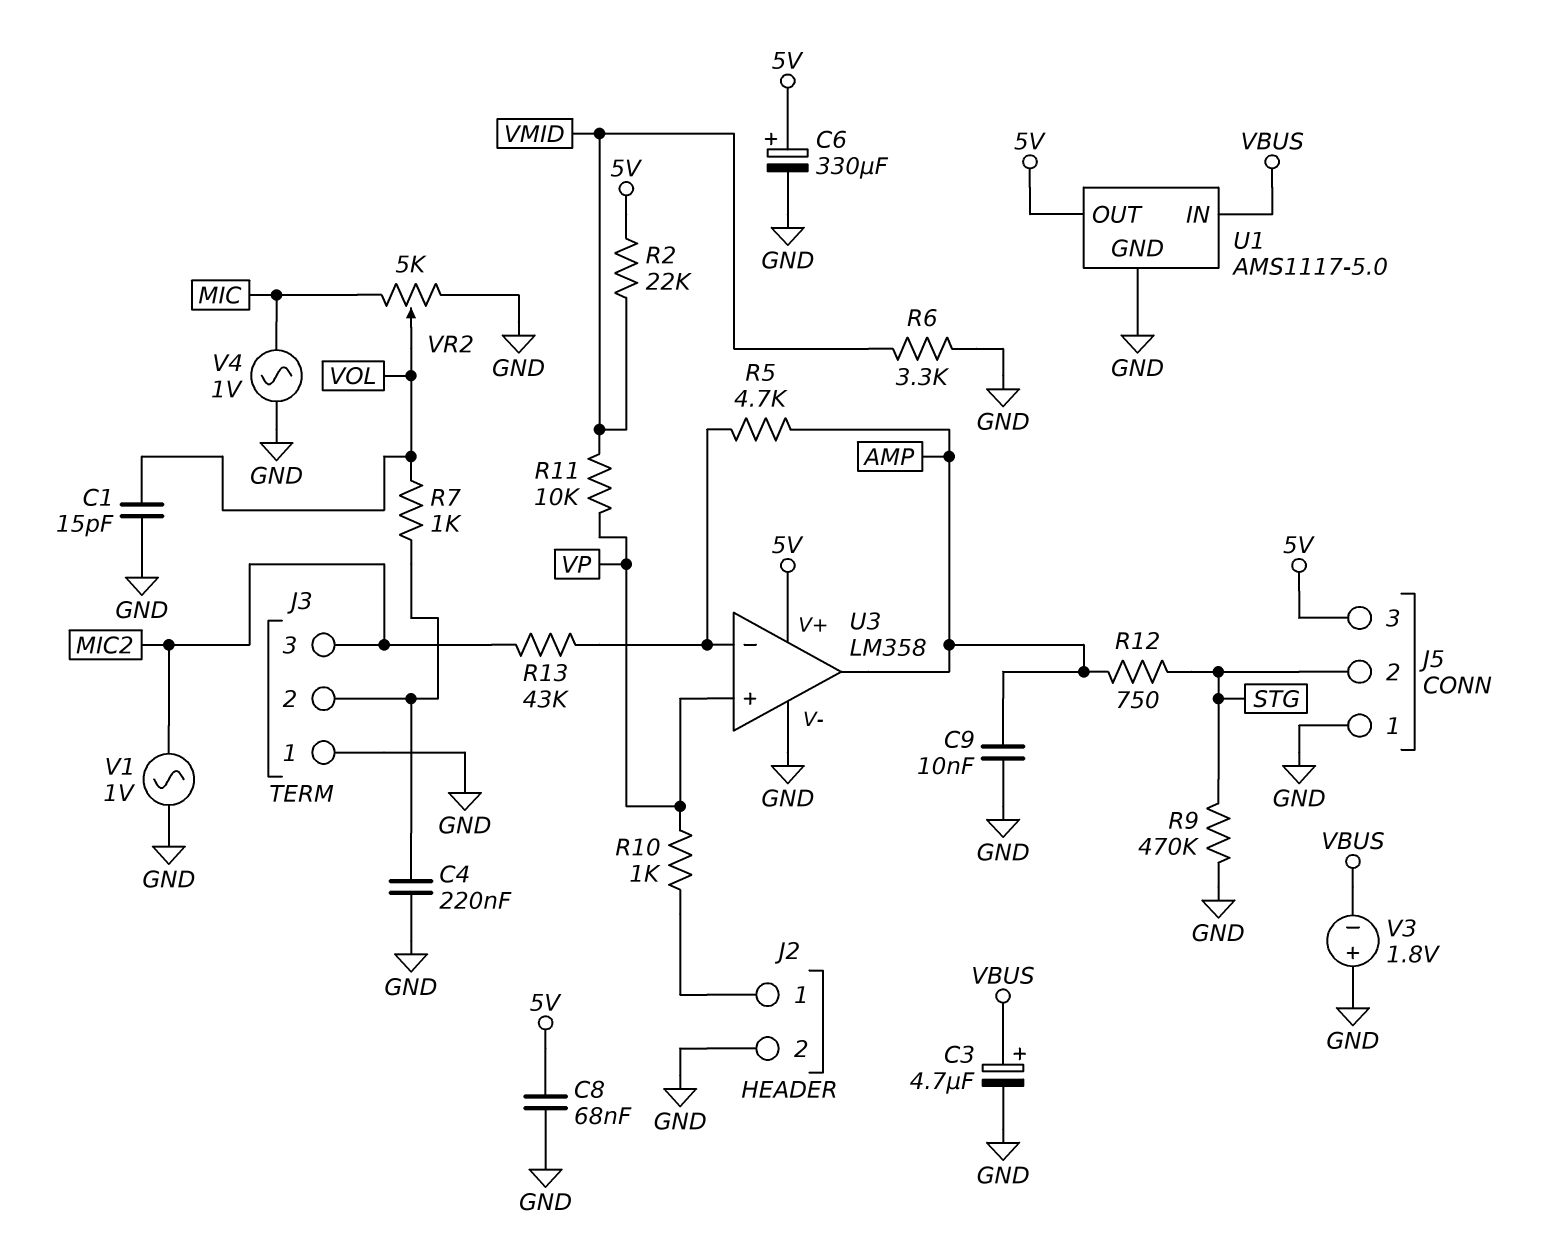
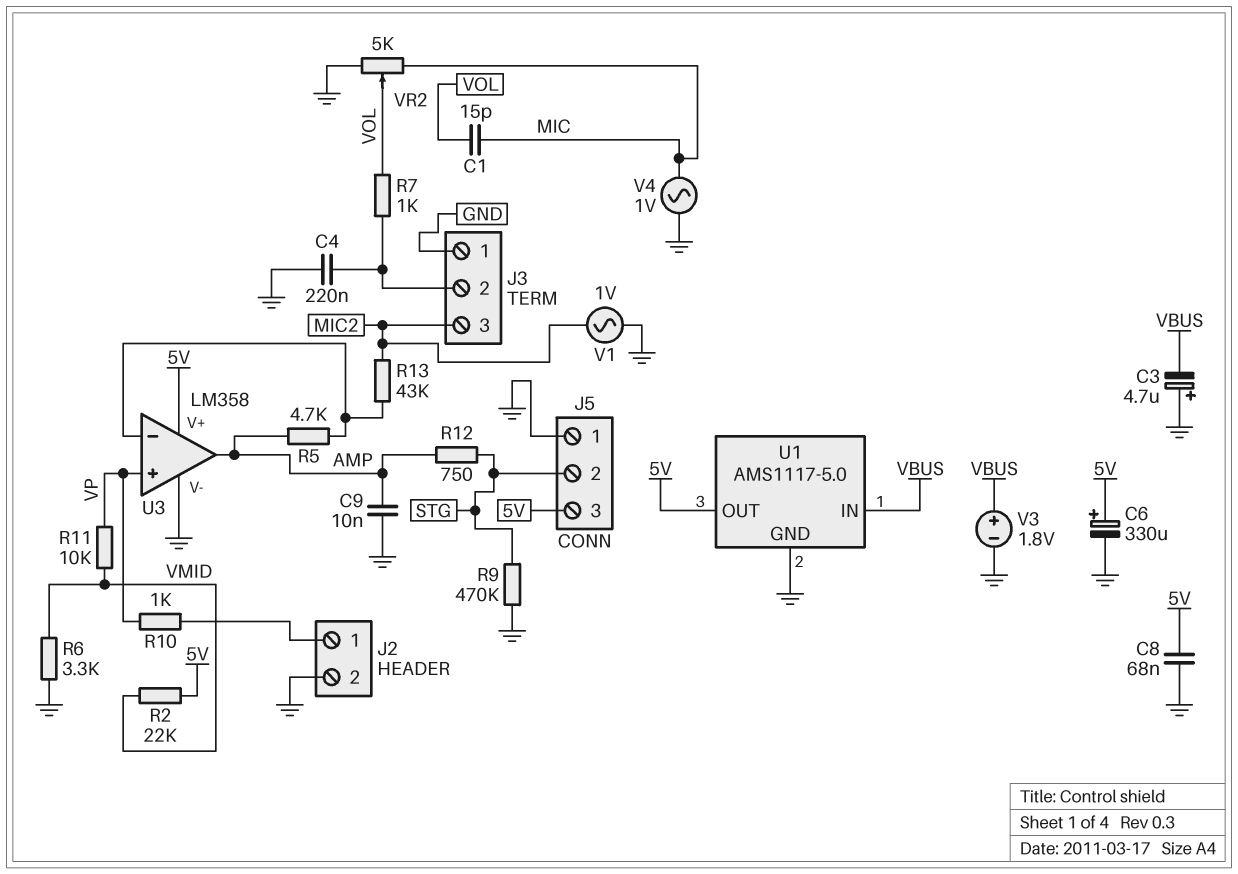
C1: 15pF (GND, VOL) -> 15pF (MIC, VOL)
C3: 4.7uF (plus VBUS, minus GND) -> 4.7uF (plus GND, minus VBUS)
V3: 1.8V (plus GND, minus VBUS) -> 1.8V (plus VBUS, minus GND)

